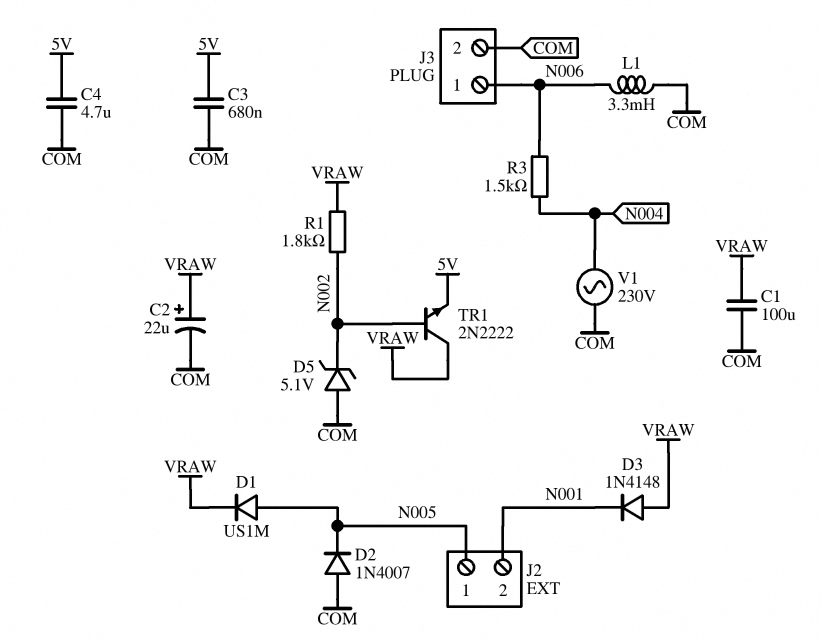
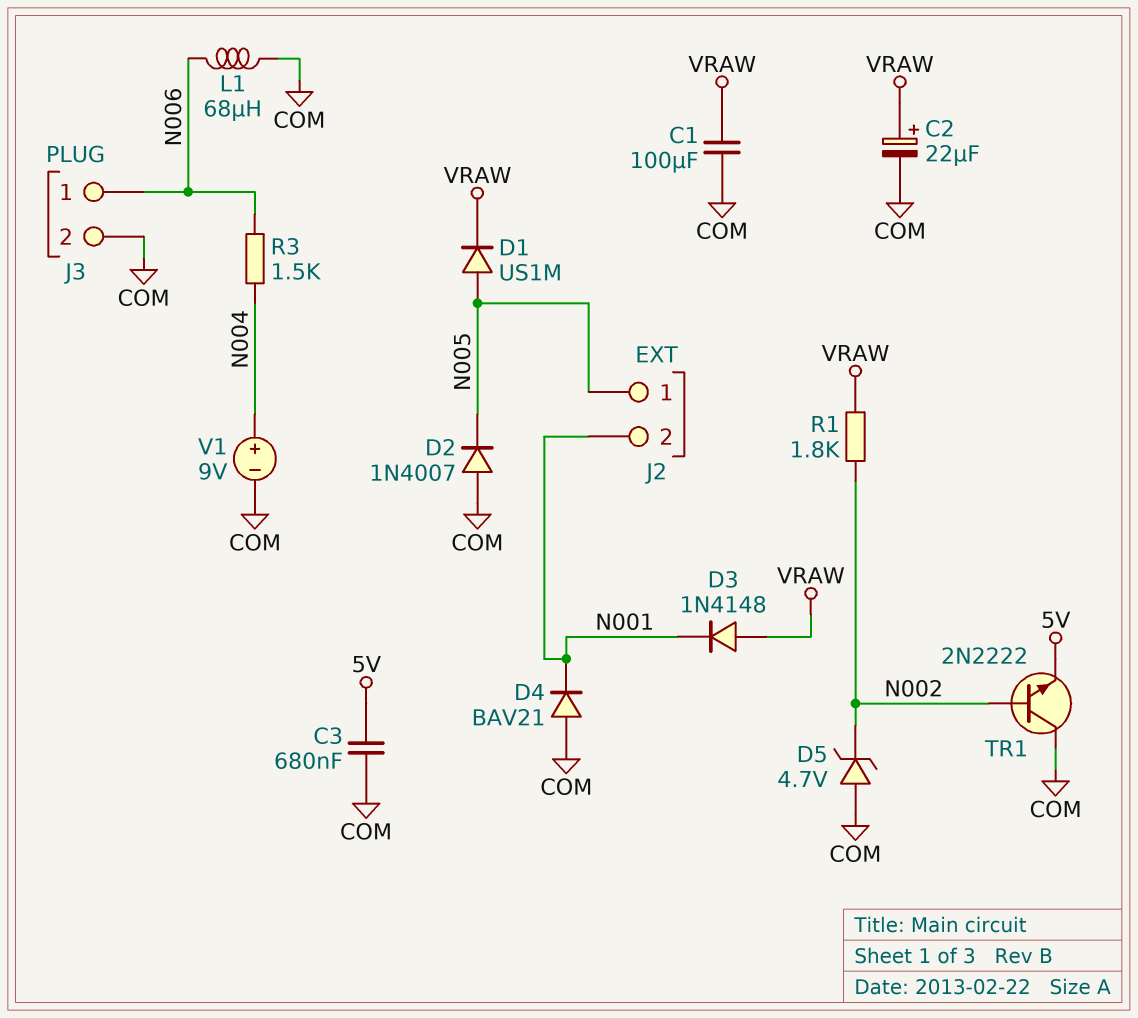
C4: 4.7uF (5V, COM) -> none
D4: none -> diode BAV21 (A COM, K N001)
D5: zener 5.1V (A COM, K N002) -> zener 4.7V (A COM, K N002)
L1: 3.3mH (COM, N006) -> 68uH (COM, N006)
TR1: NPN 2N2222 (B N002, C VRAW, E 5V) -> NPN 2N2222 (B N002, C COM, E 5V)
V1: AC 230V (COM, N004) -> 9V (plus N004, minus COM)

